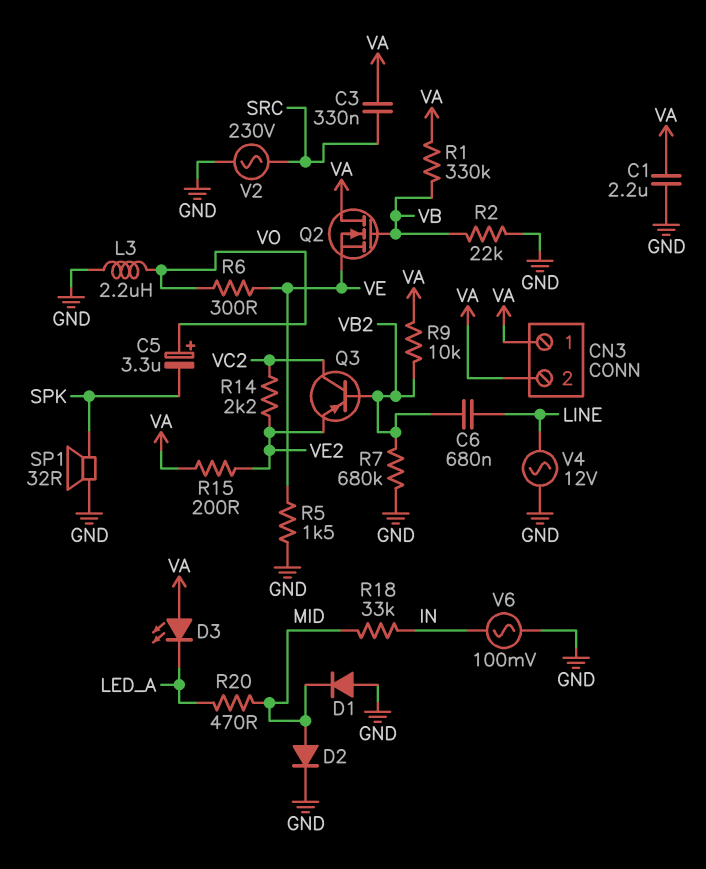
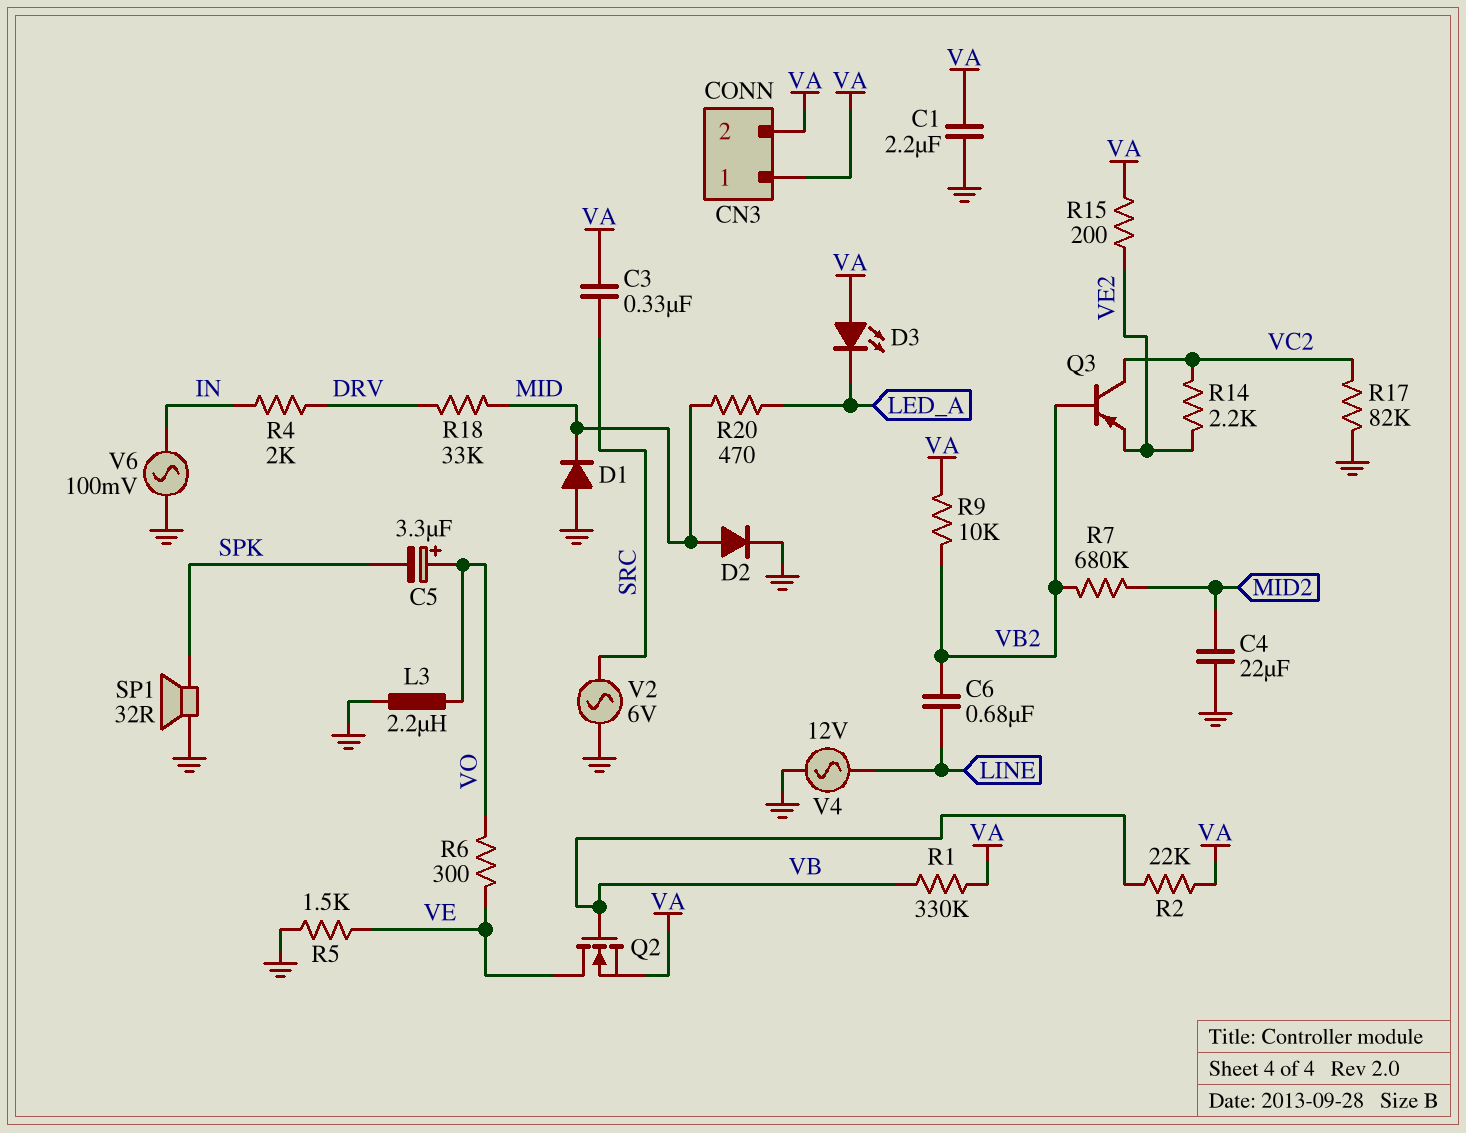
C4: none -> 22uF (GND, MID2)
Q2: NMOS (G VB, D VA, S VE) -> NMOS (G VB, D VE, S VA)
R2: 22k (GND, VB) -> 22k (VA, VB)
R4: none -> 2k (DRV, IN)
R7: 680k (GND, VB2) -> 680k (MID2, VB2)
R17: none -> 82k (GND, VC2)
R18: 33k (IN, MID) -> 33k (DRV, MID)
V2: AC 230V (GND, SRC) -> AC 6V (GND, SRC)

